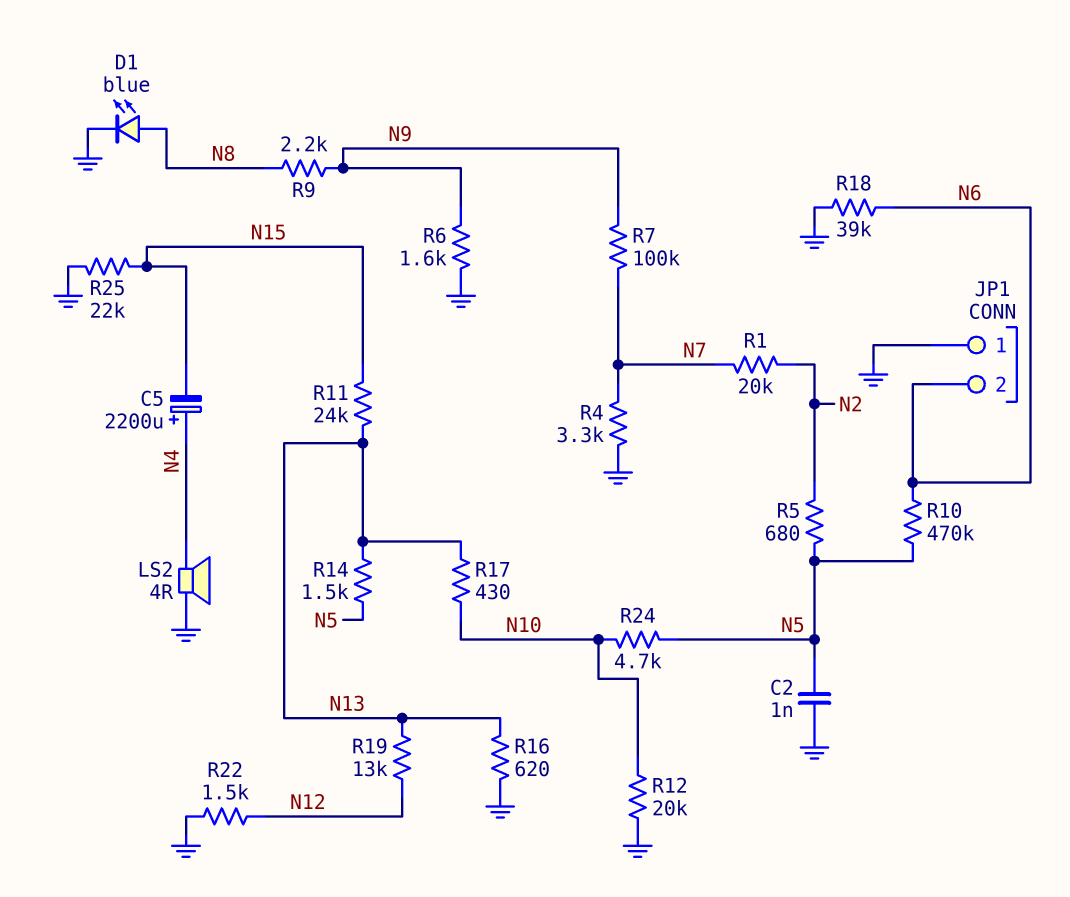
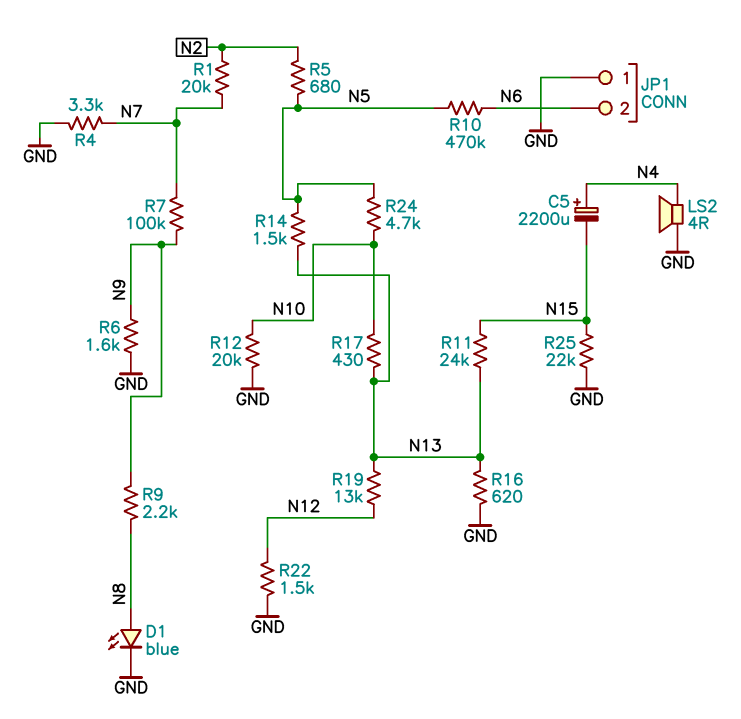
C2: 1nF (GND, N5) -> none
R18: 39k (GND, N6) -> none

